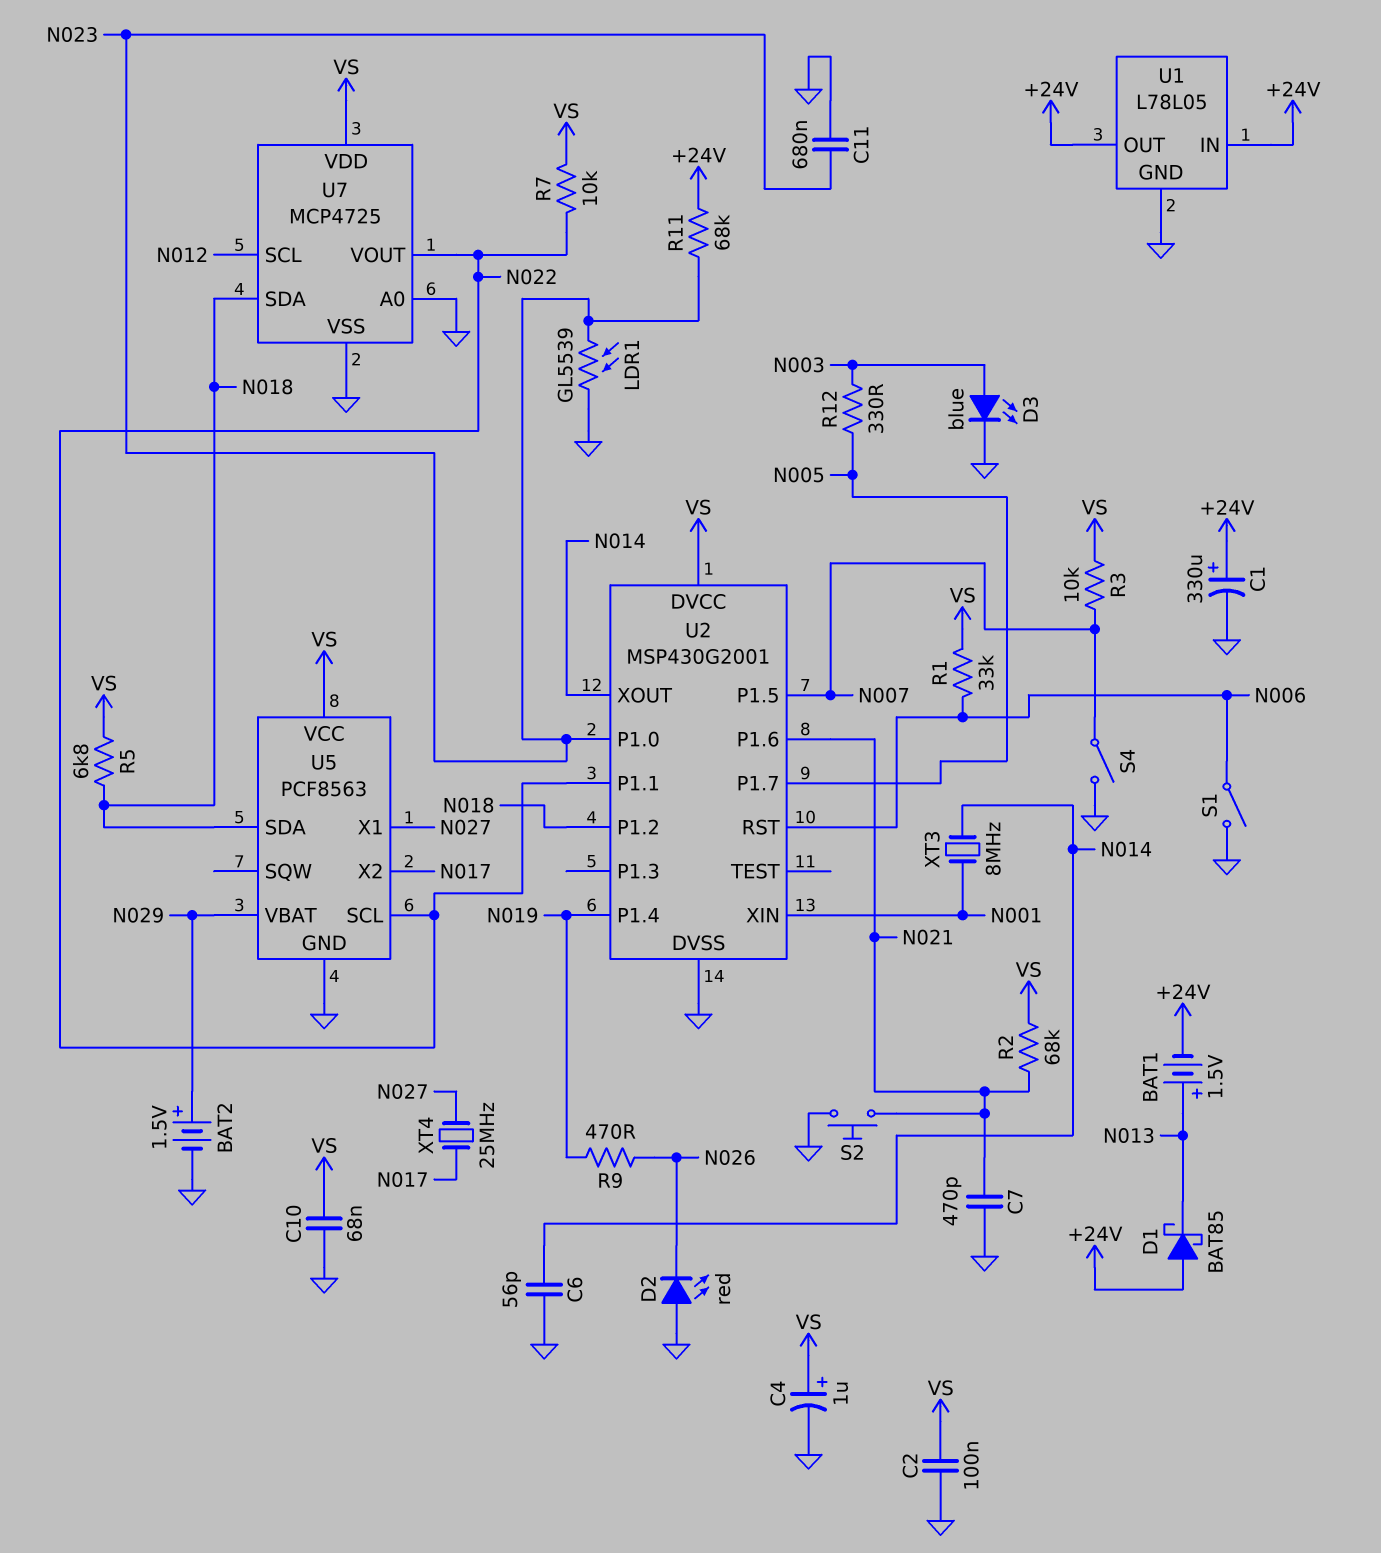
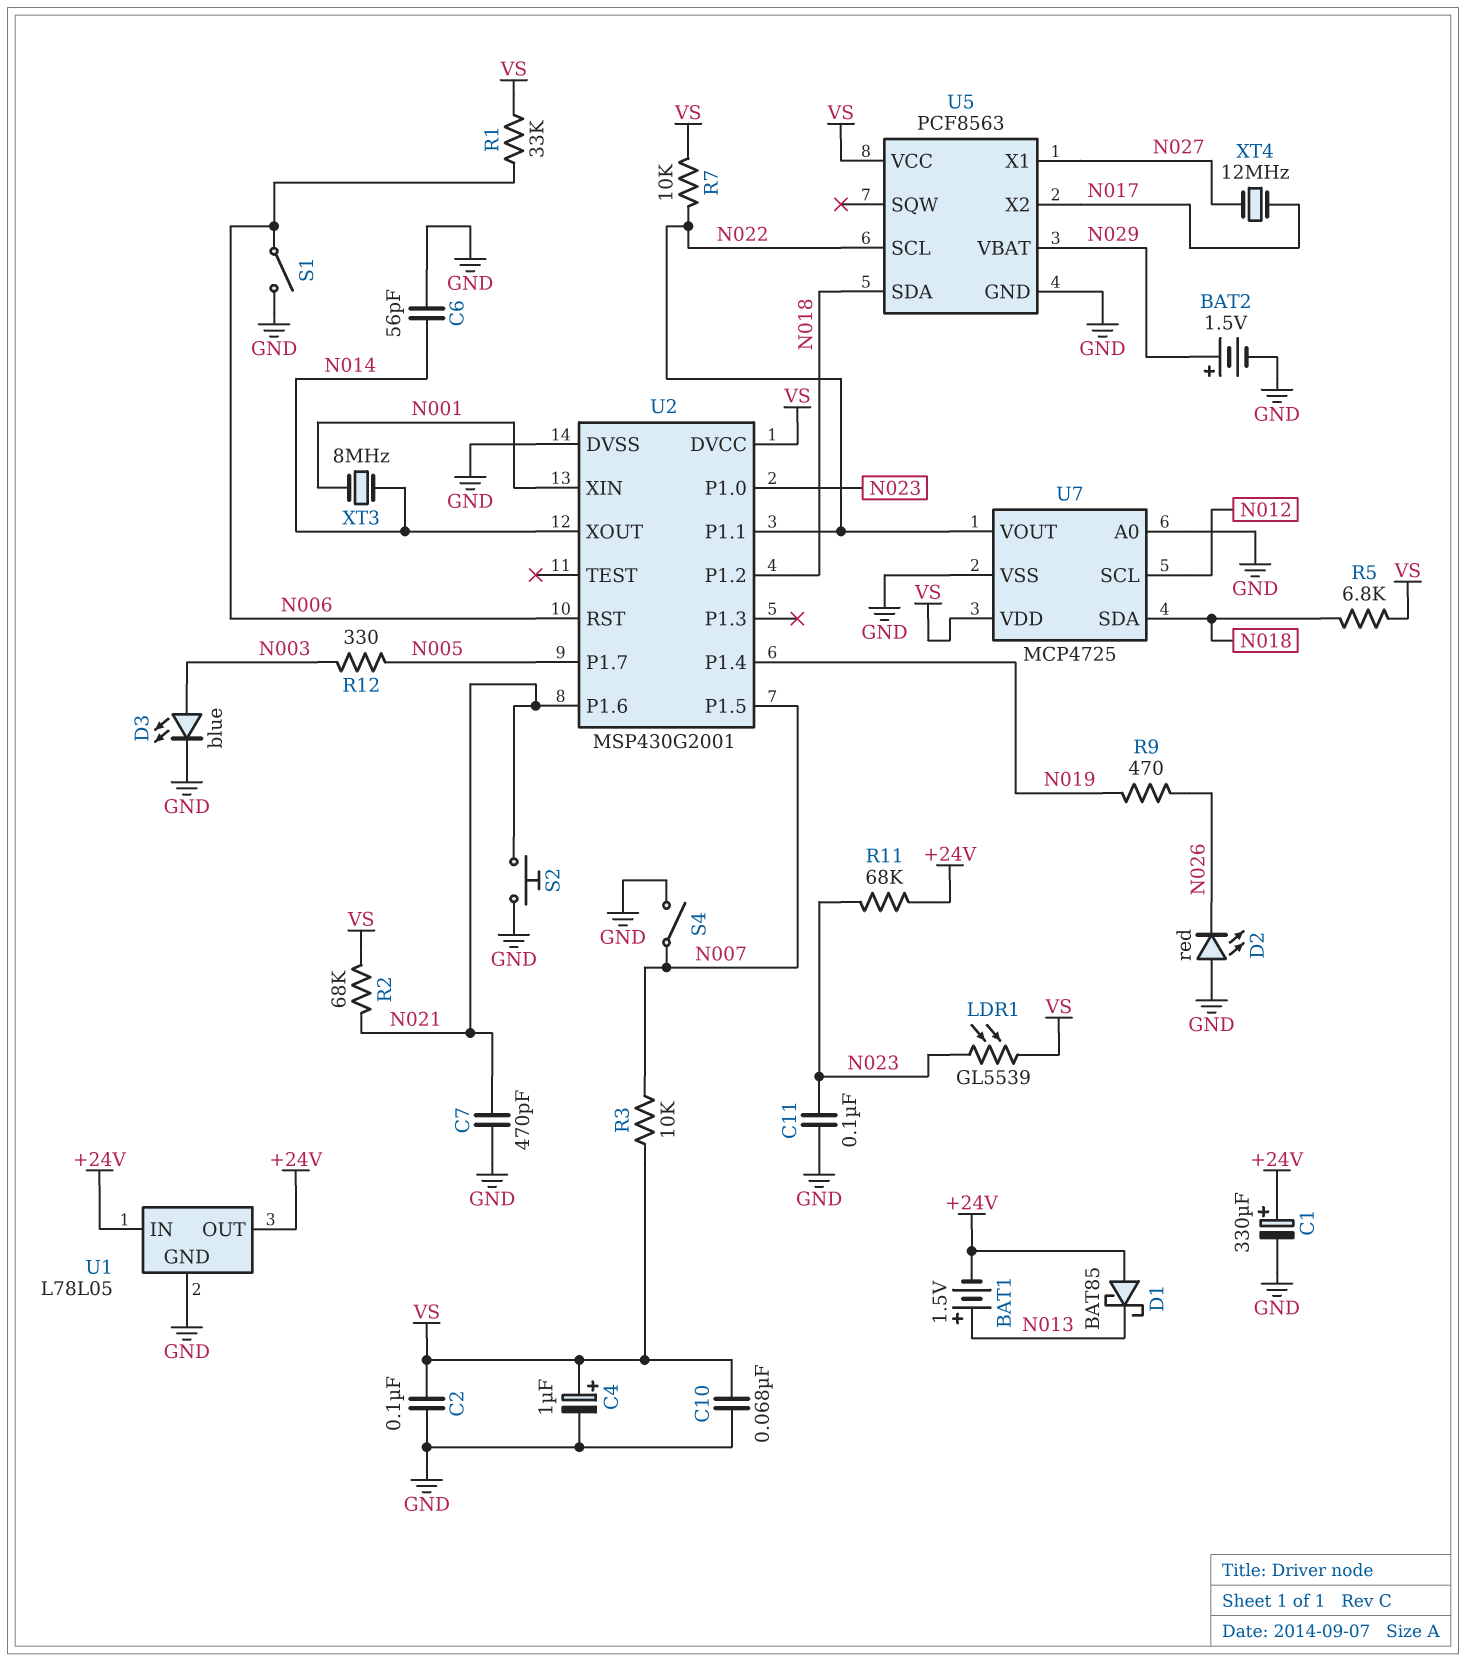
C11: 680nF (GND, N023) -> 100nF (GND, N023)
LDR1: GL5539 (GND, N023) -> GL5539 (N023, VS)
XT4: 25MHz (N017, N027) -> 12MHz (N017, N027)

